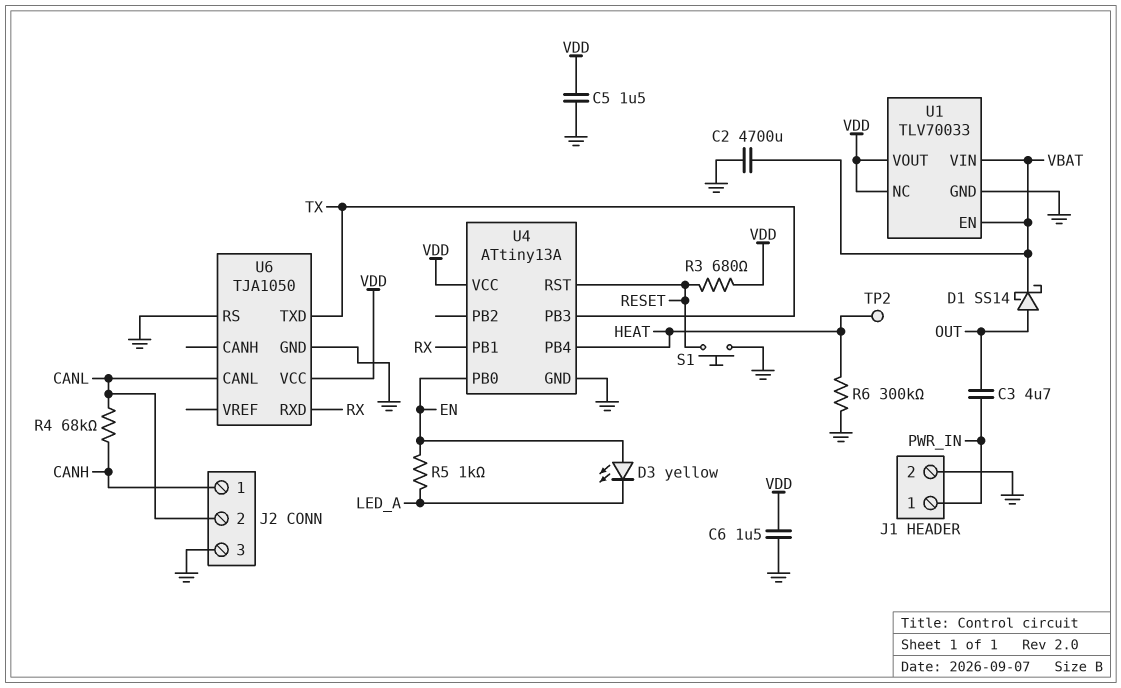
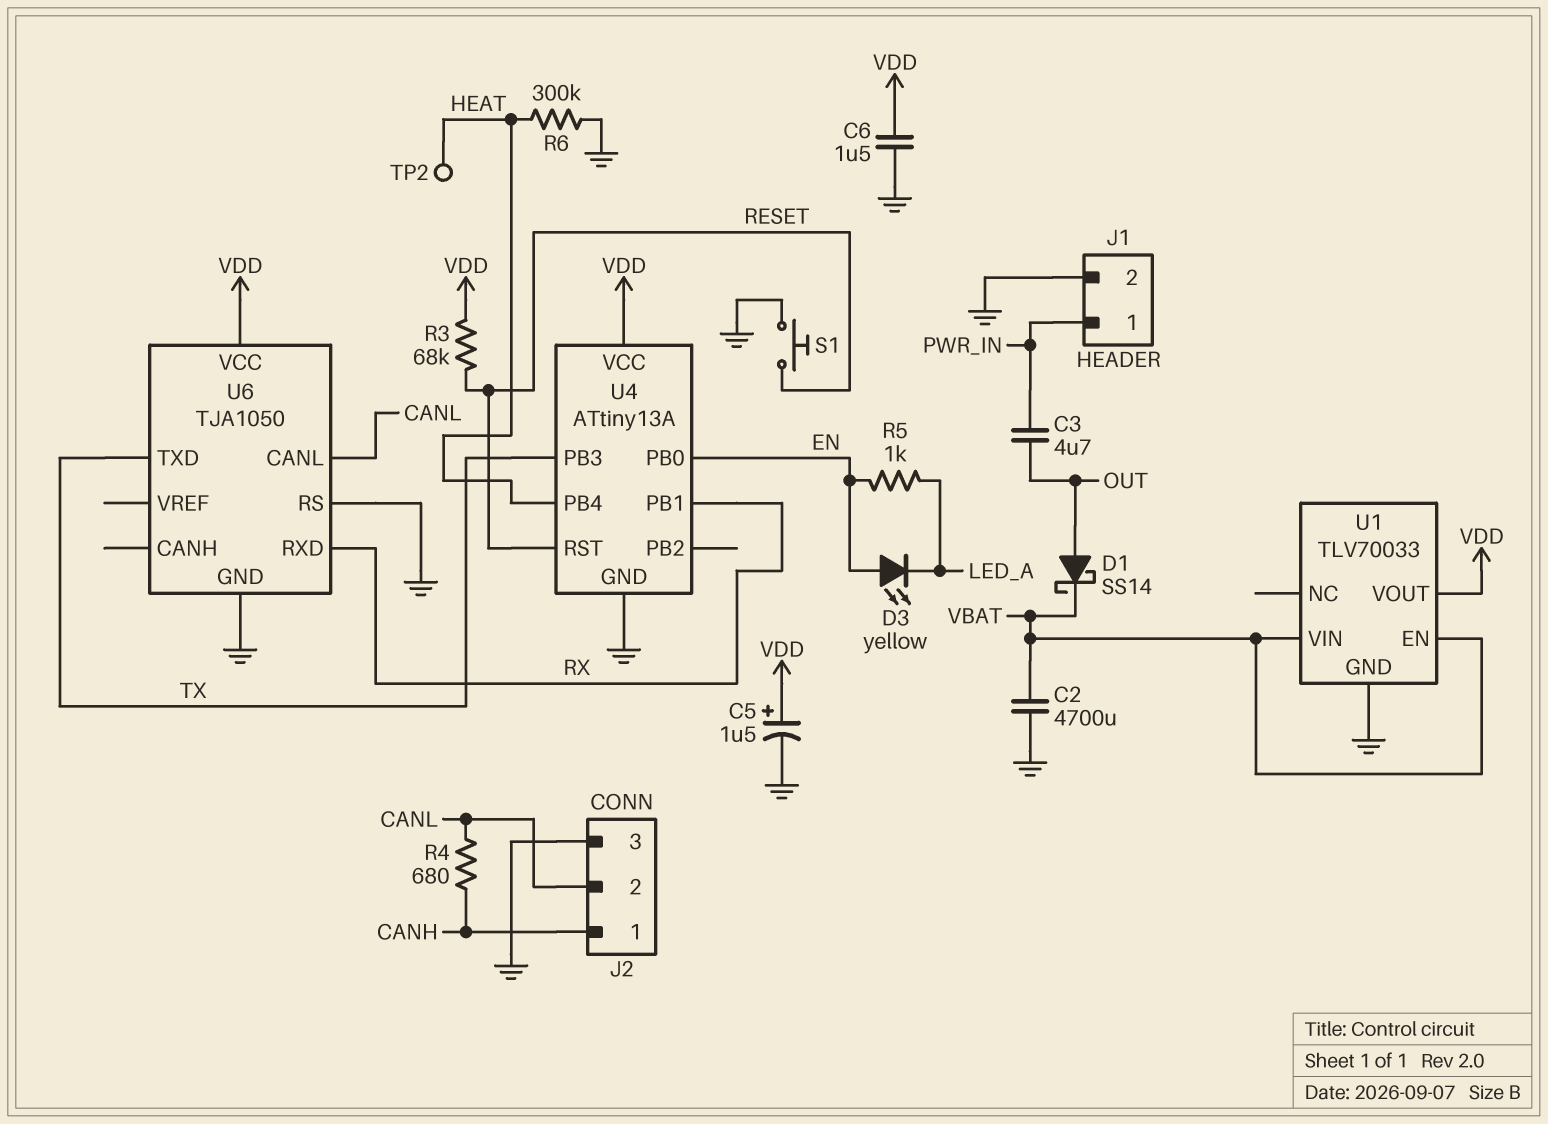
C5: 1.5uF (GND, VDD) -> 1.5uF (plus VDD, minus GND)
R3: 680 (RESET, VDD) -> 68k (RESET, VDD)
R4: 68k (CANH, CANL) -> 680 (CANH, CANL)
U1 pin NC: VDD -> none

